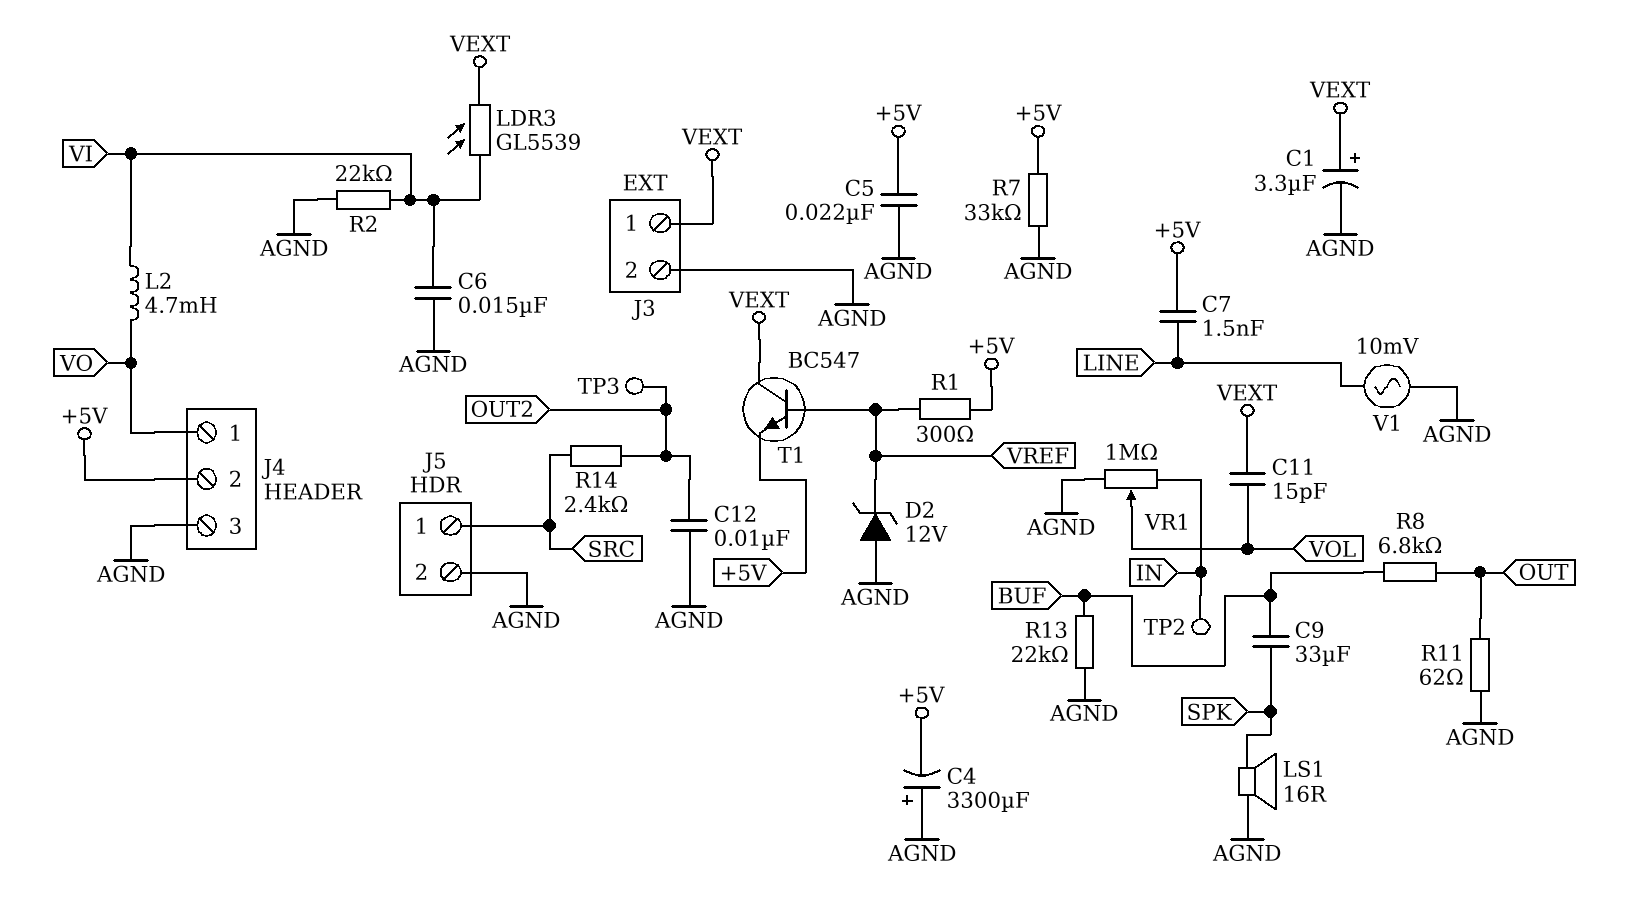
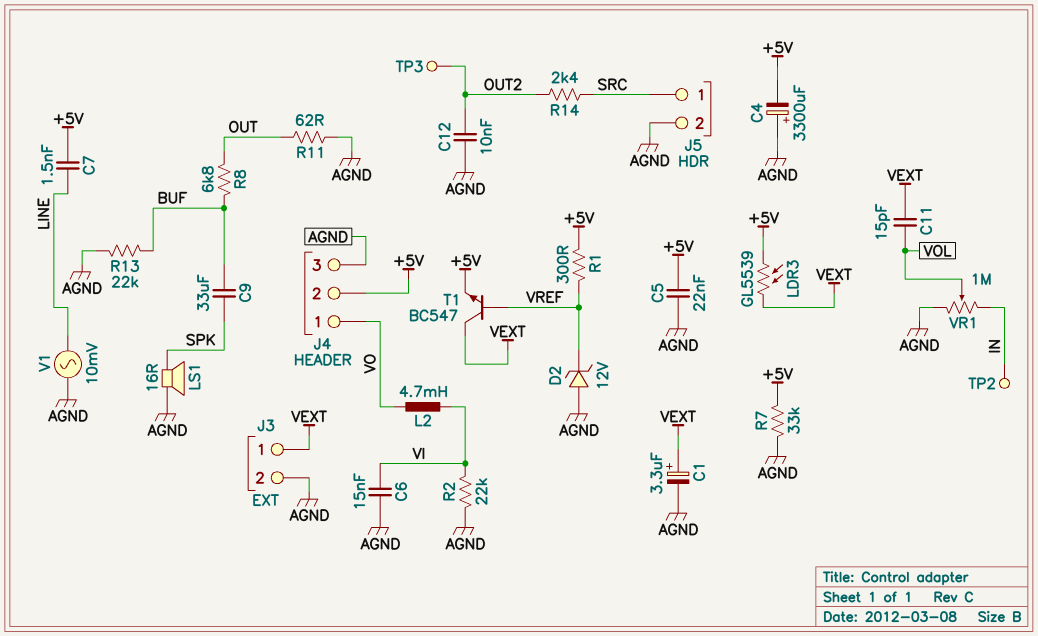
LDR3: GL5539 (VEXT, VI) -> GL5539 (+5V, VEXT)

